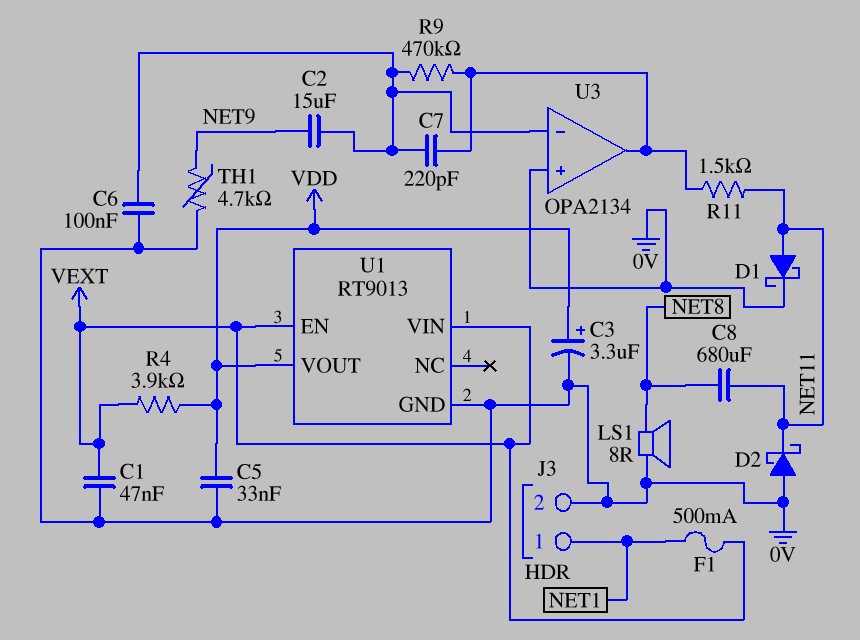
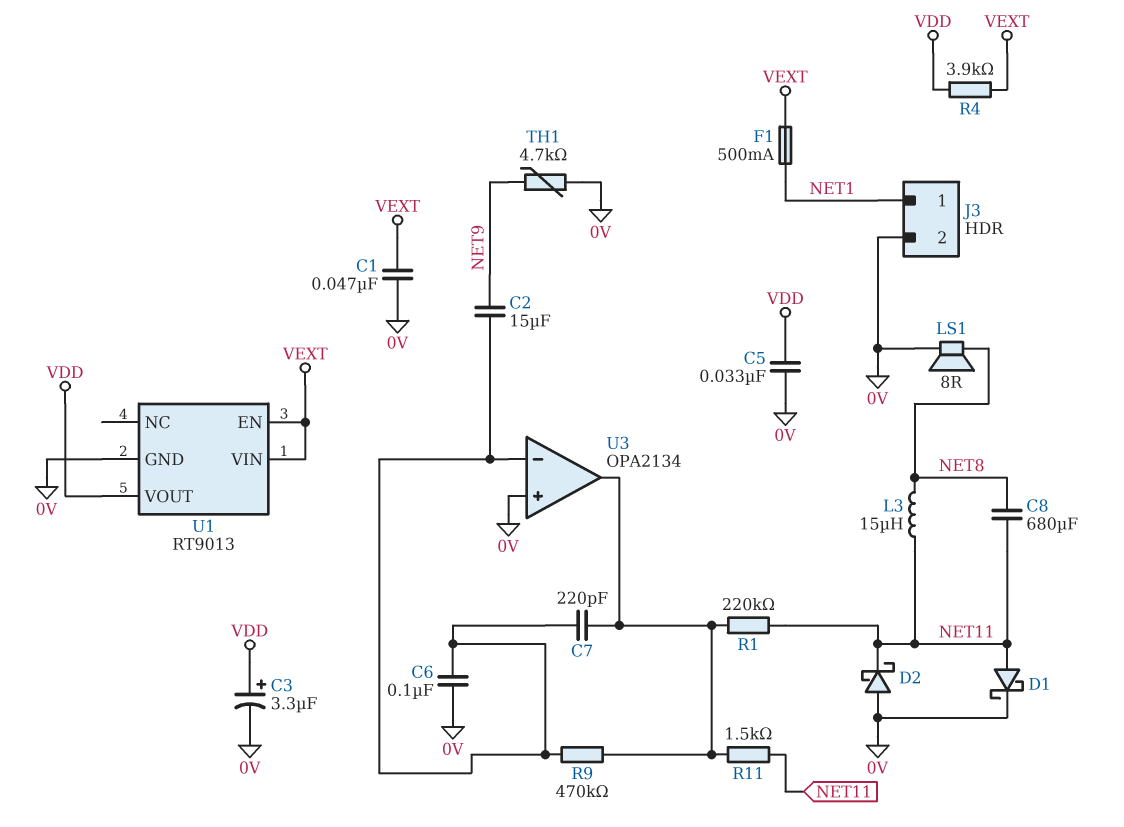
L3: none -> 15uH (NET8, NET11)
R1: none -> 220k (NET11, U3/out)

